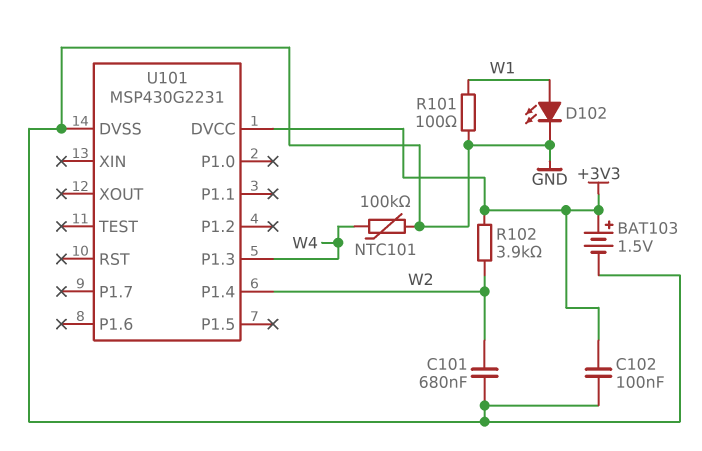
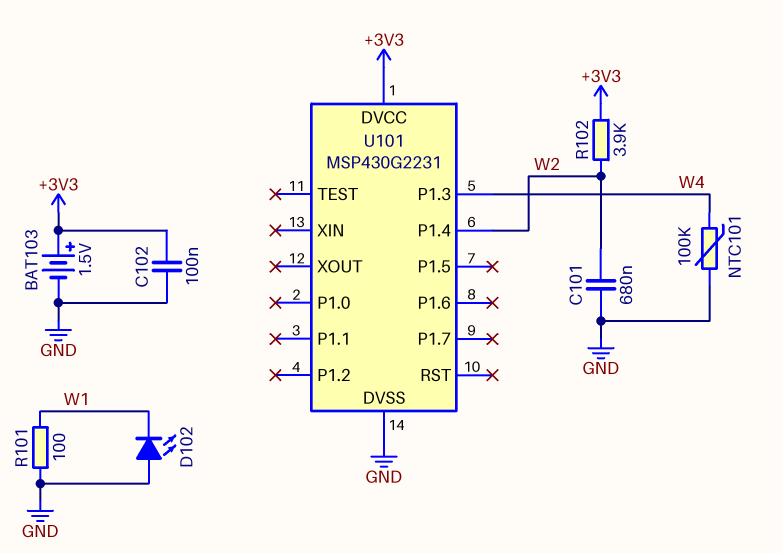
D102: LED (A W1, K GND) -> LED (A GND, K W1)

